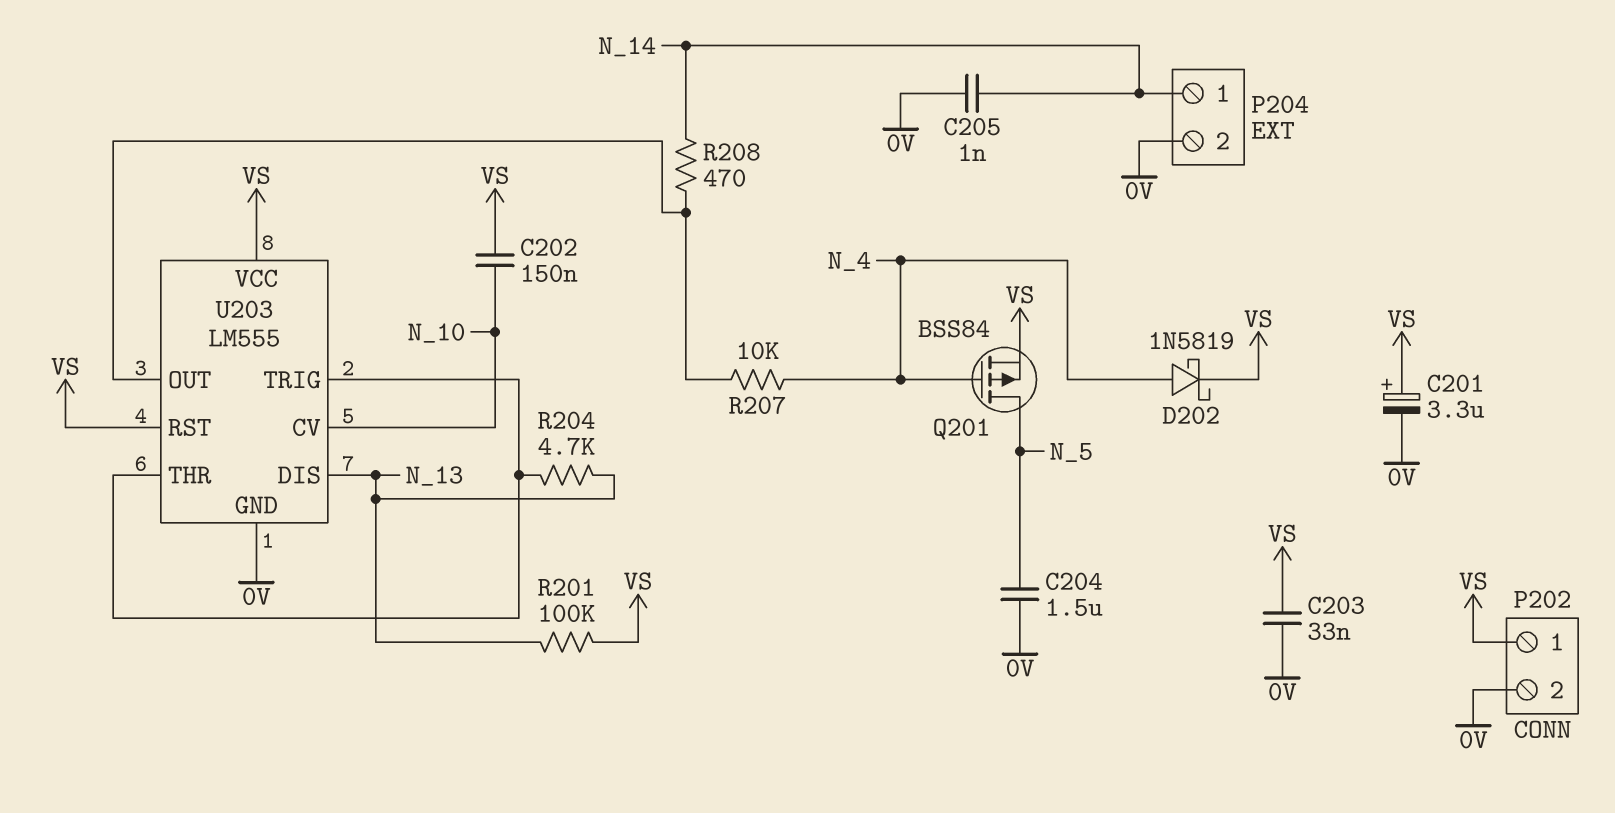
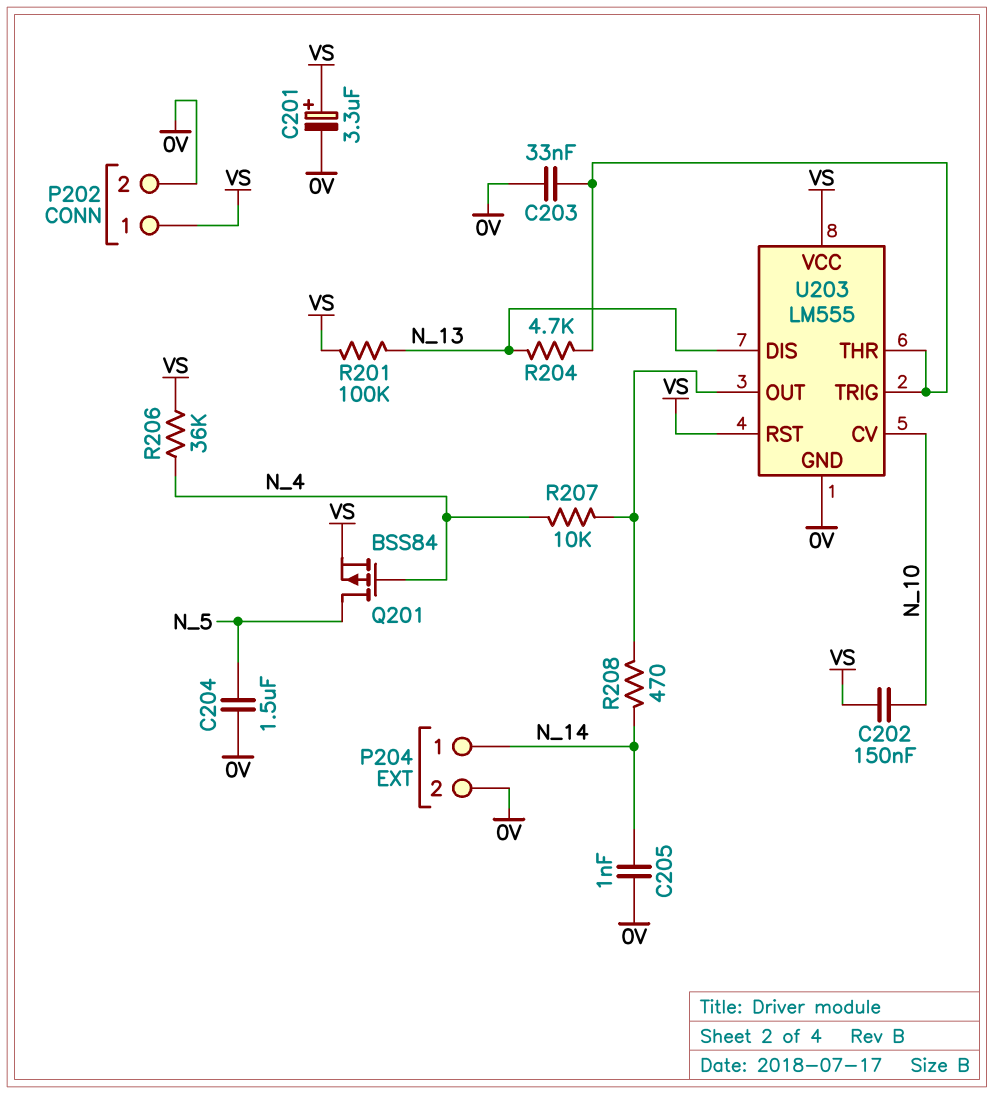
C203: 33nF (0V, VS) -> 33nF (0V, U203/THR)
D202: schottky 1N5819 (A N_4, K VS) -> none
R206: none -> 36k (N_4, VS)

